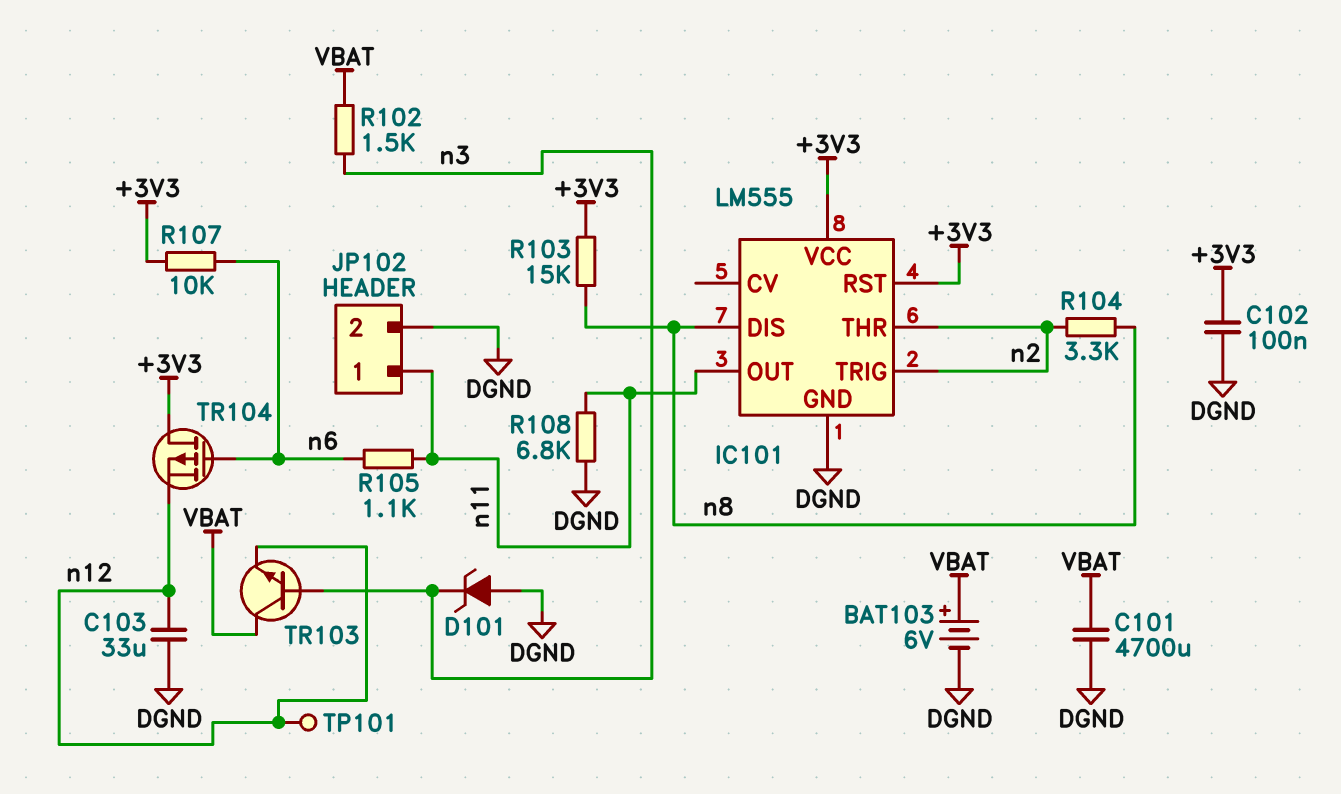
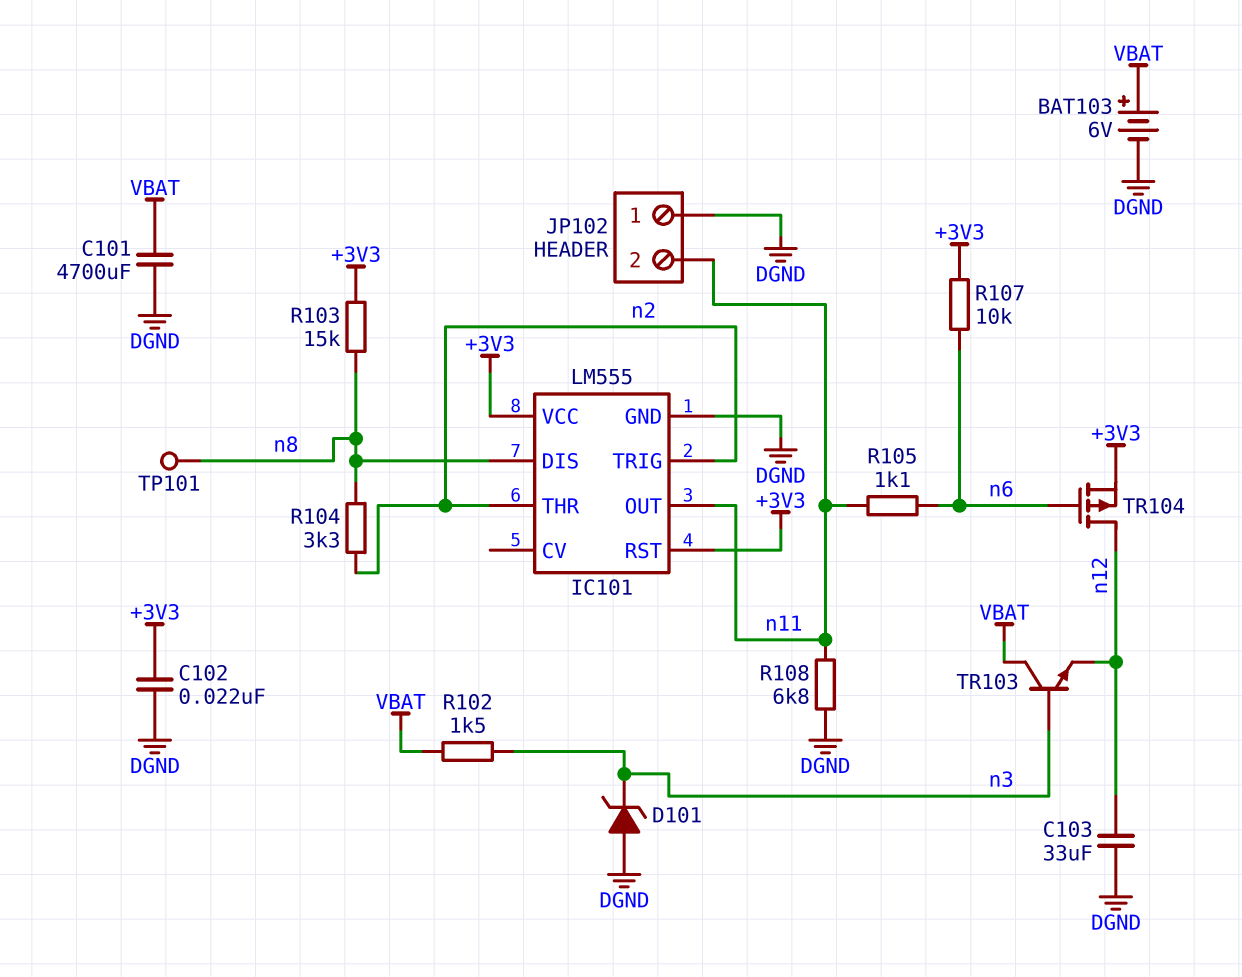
C102: 100nF (+3V3, DGND) -> 22nF (+3V3, DGND)
JP102 pin 1: n11 -> DGND
JP102 pin 2: DGND -> n11
TP101: test point (n12) -> test point (n8)
TR104: PMOS (G n6, D +3V3, S n12) -> PMOS (G n6, D n12, S +3V3)

